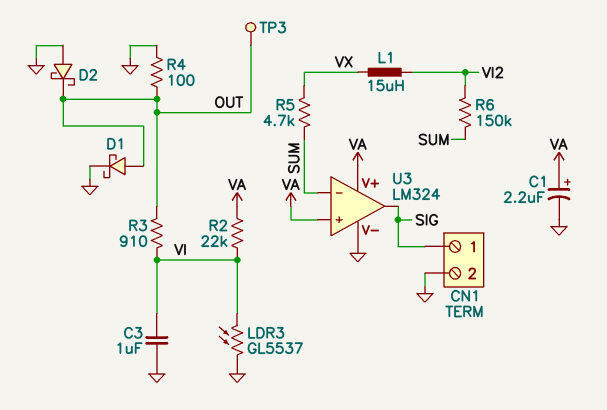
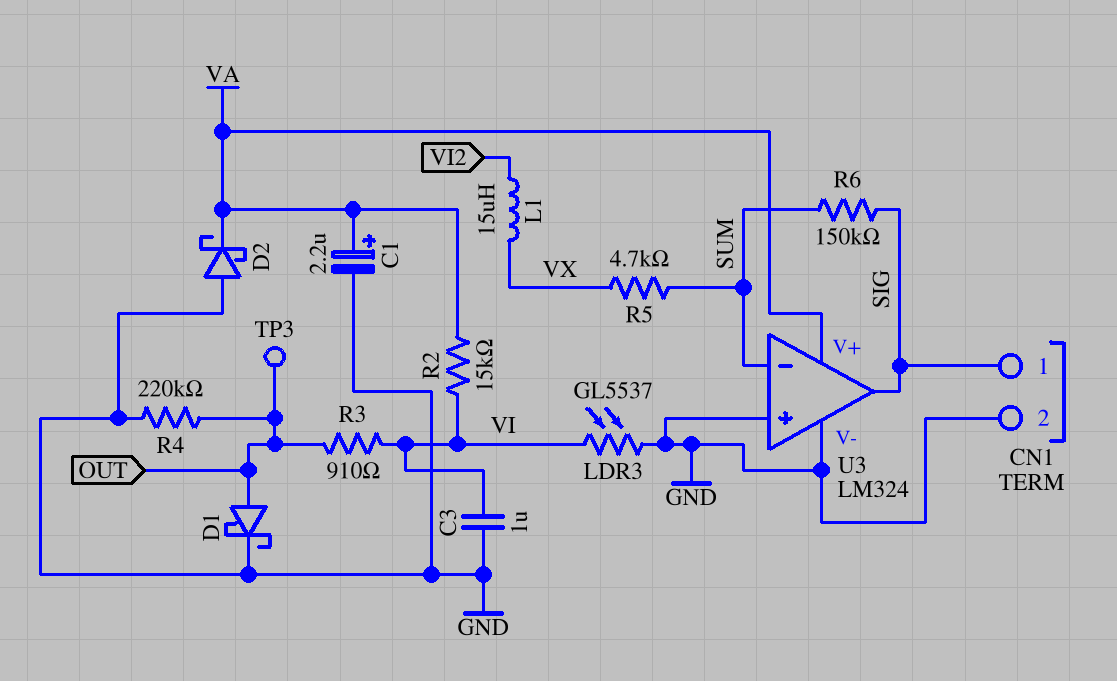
D2: schottky (A GND, K OUT) -> schottky (A GND, K VA)
R2: 22k (VA, VI) -> 15k (VA, VI)
R4: 100 (GND, OUT) -> 220k (GND, OUT)
R6: 150k (SUM, VI2) -> 150k (SIG, SUM)
U3 pin in+: VA -> GND

